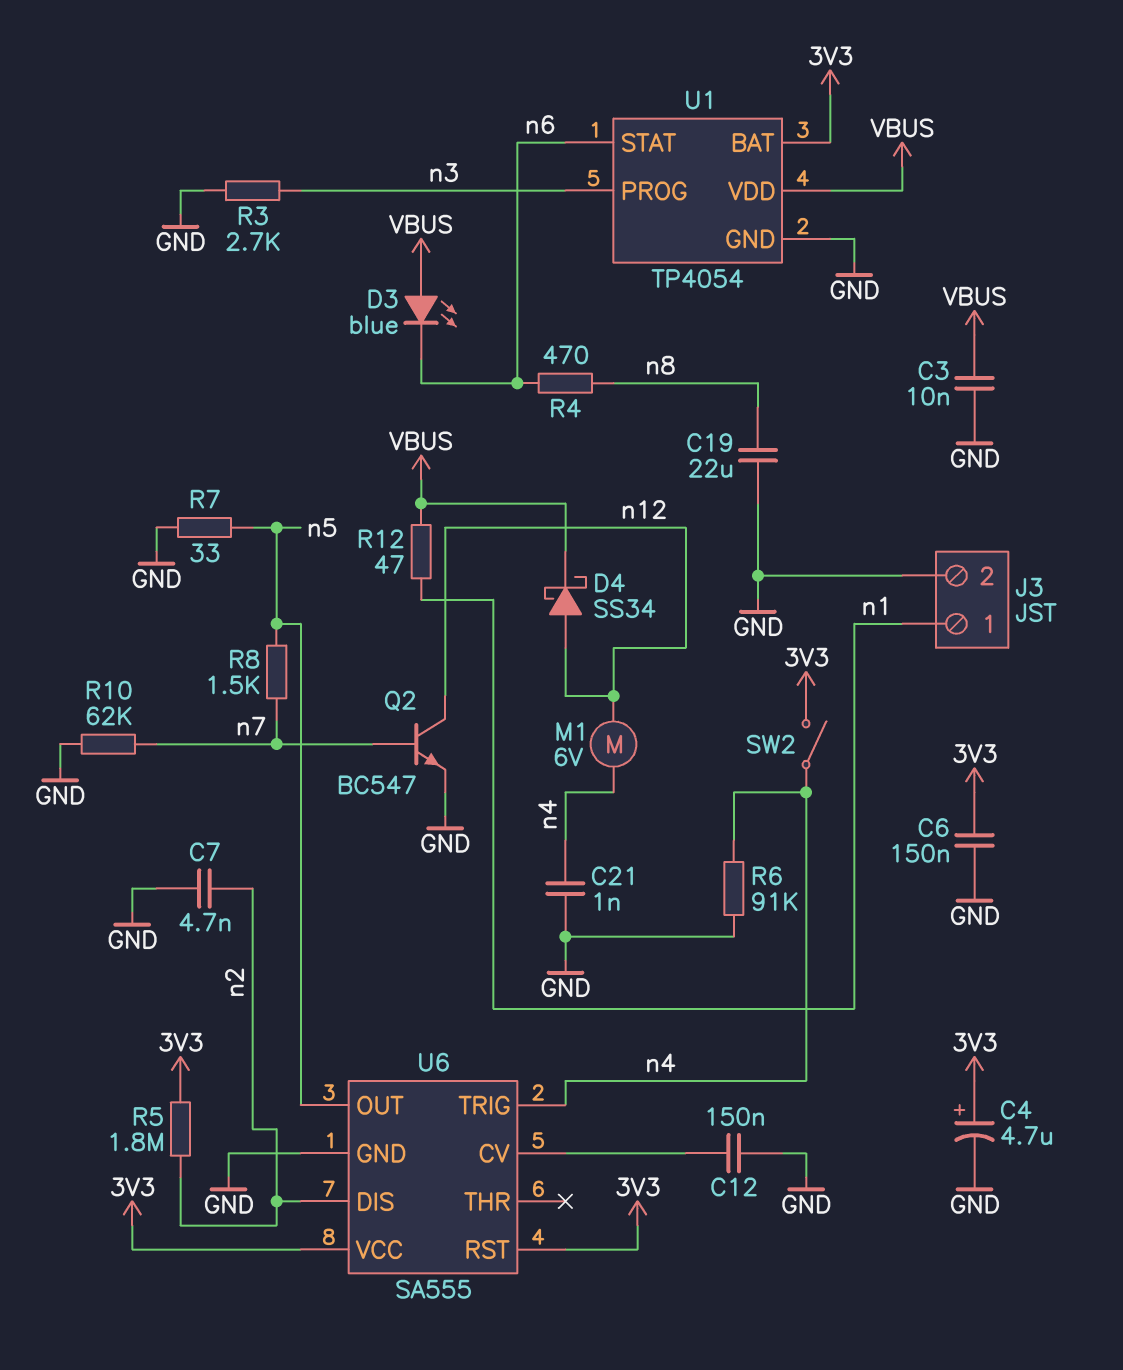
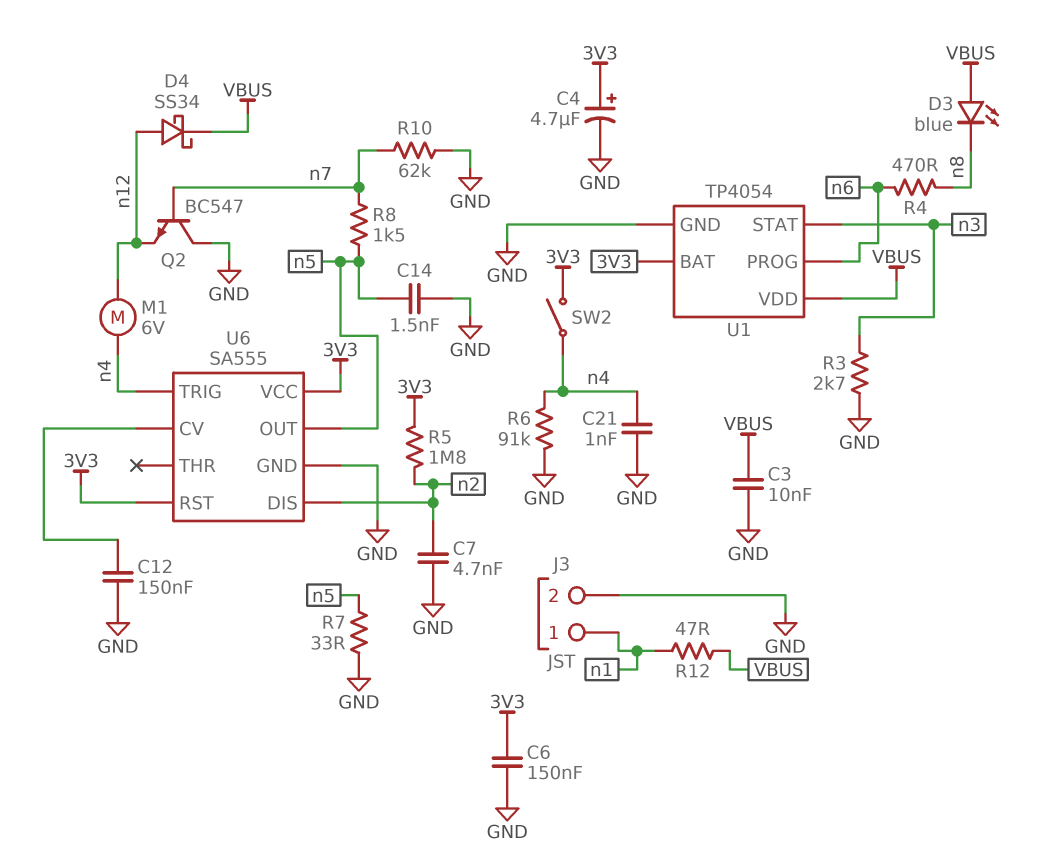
C14: none -> 1.5nF (GND, n5)
C19: 22uF (GND, n8) -> none
D3: LED blue (A VBUS, K n6) -> LED blue (A VBUS, K n8)
Q2: NPN BC547 (B n7, C n12, E GND) -> NPN BC547 (B n7, C GND, E n12)
U1 pin PROG: n3 -> n6
U1 pin STAT: n6 -> n3

